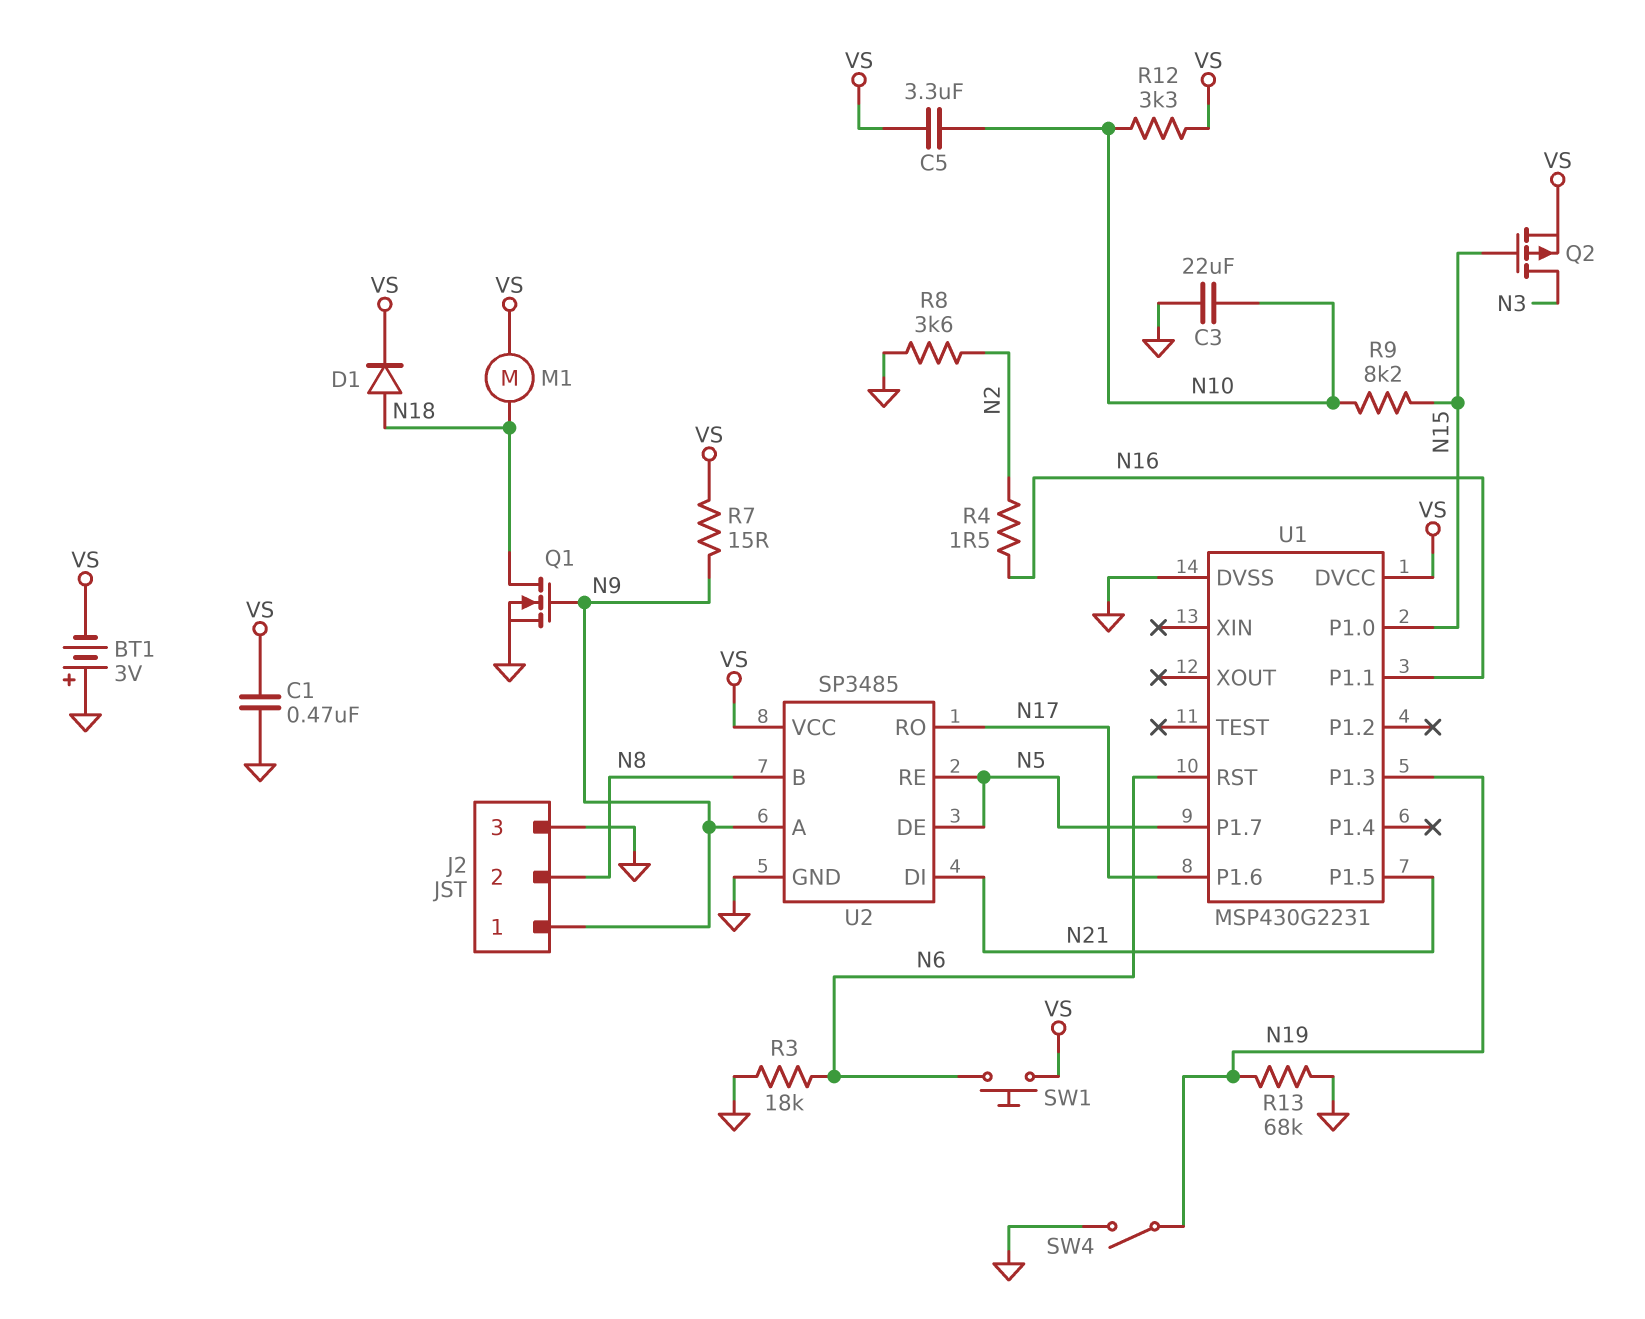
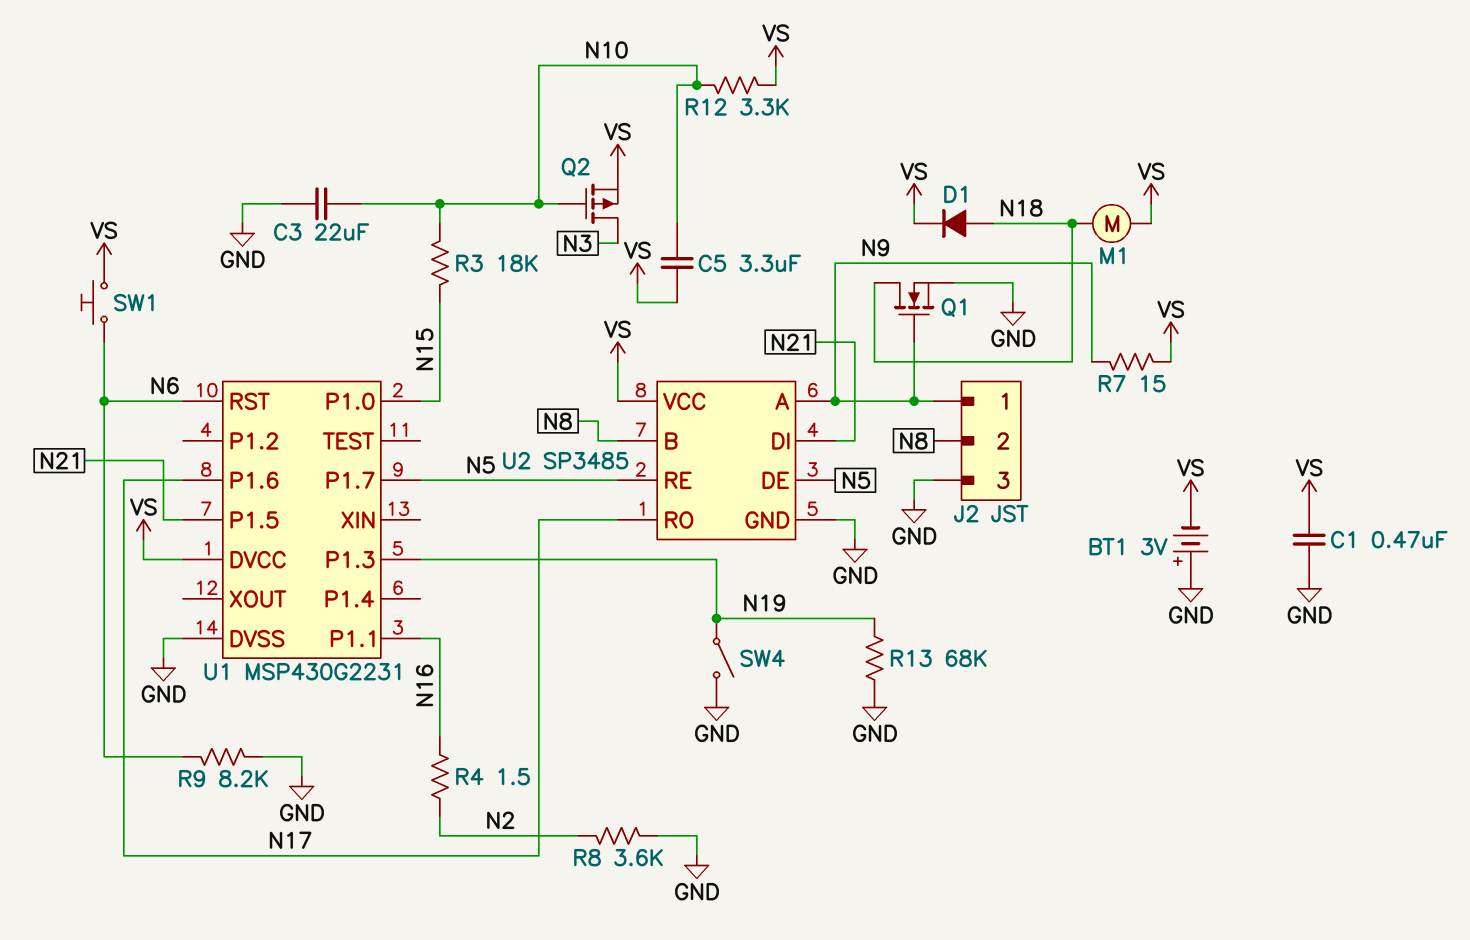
Q2: PMOS (G N15, D N3, S VS) -> PMOS (G N10, D N3, S VS)
R3: 18k (GND, N6) -> 18k (N10, N15)
R9: 8.2k (N10, N15) -> 8.2k (GND, N6)

